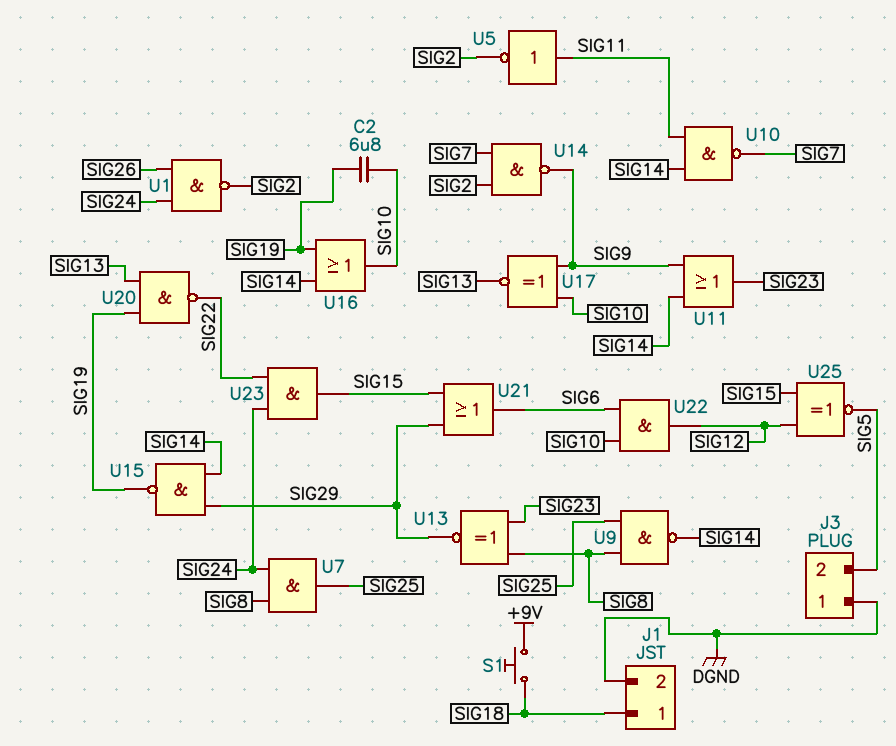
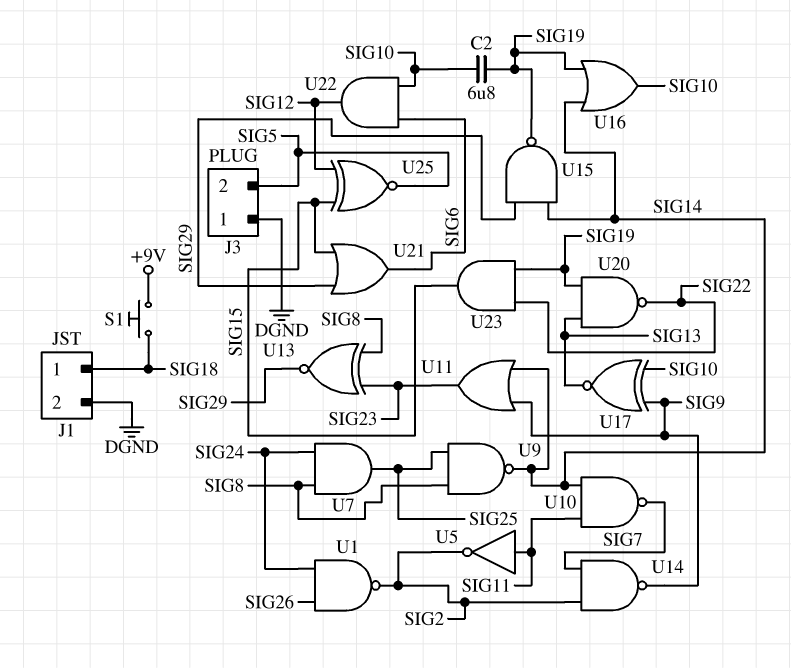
U23: AND (in SIG22, in SIG24, out SIG15) -> AND (in SIG19, in SIG22, out SIG15)

